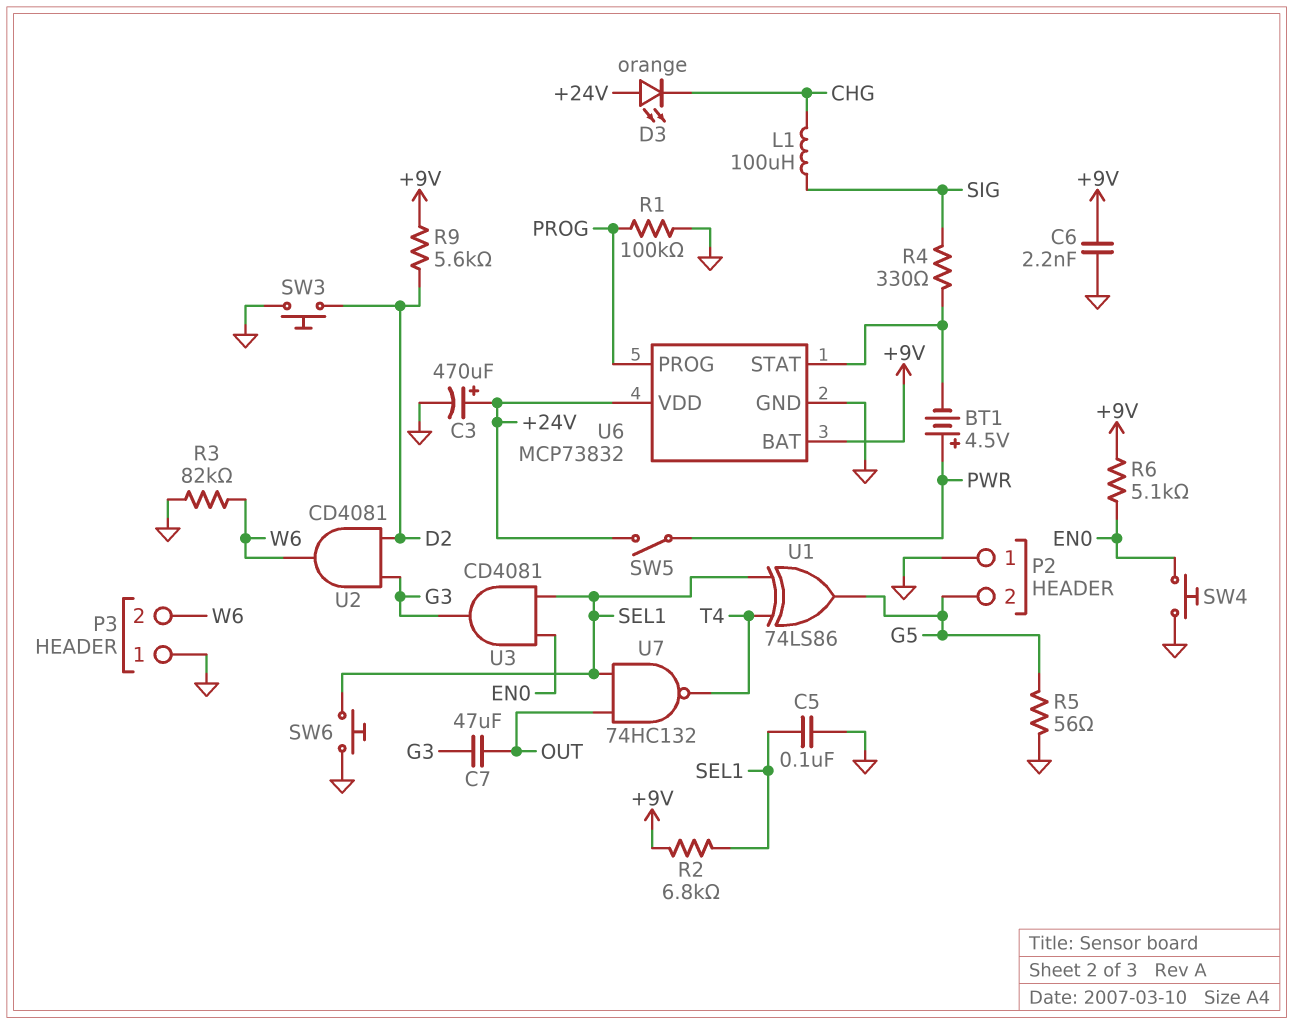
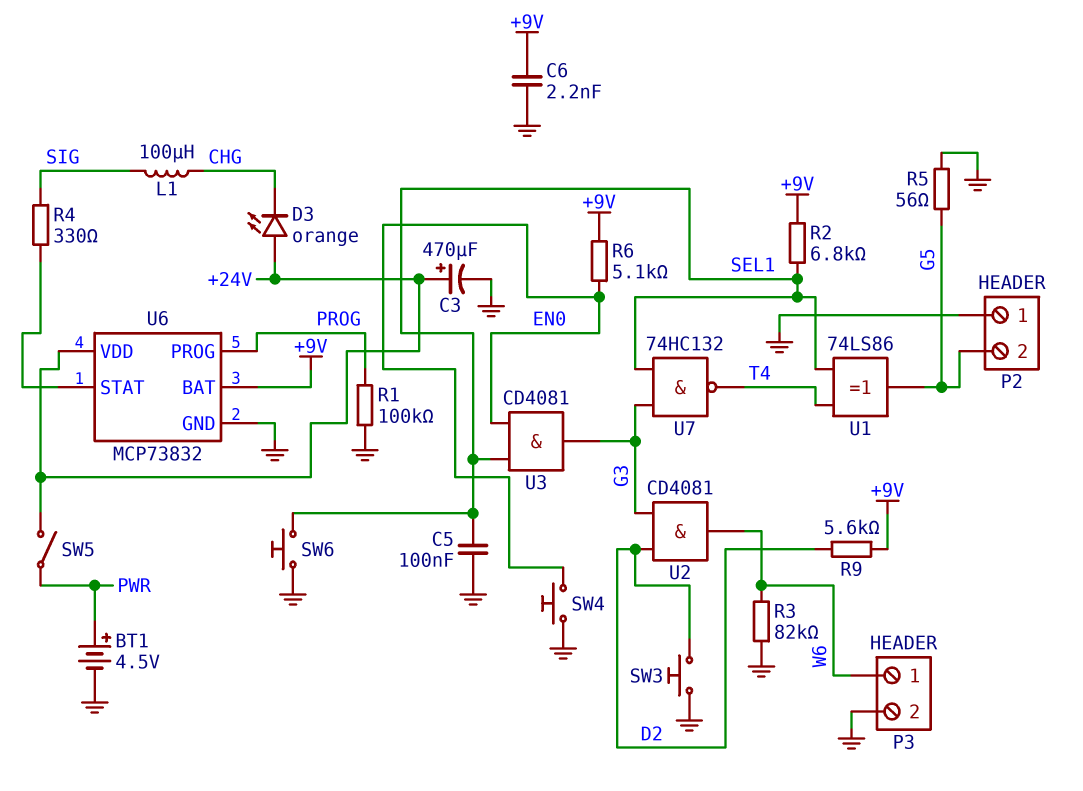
BT1: 4.5V (plus PWR, minus U6/STAT) -> 4.5V (plus PWR, minus GND)
C7: 47uF (G3, OUT) -> none
P3 pin 1: GND -> W6
P3 pin 2: W6 -> GND
U7: NAND 74HC132 (in OUT, in SEL1, out T4) -> NAND 74HC132 (in G3, in SEL1, out T4)

